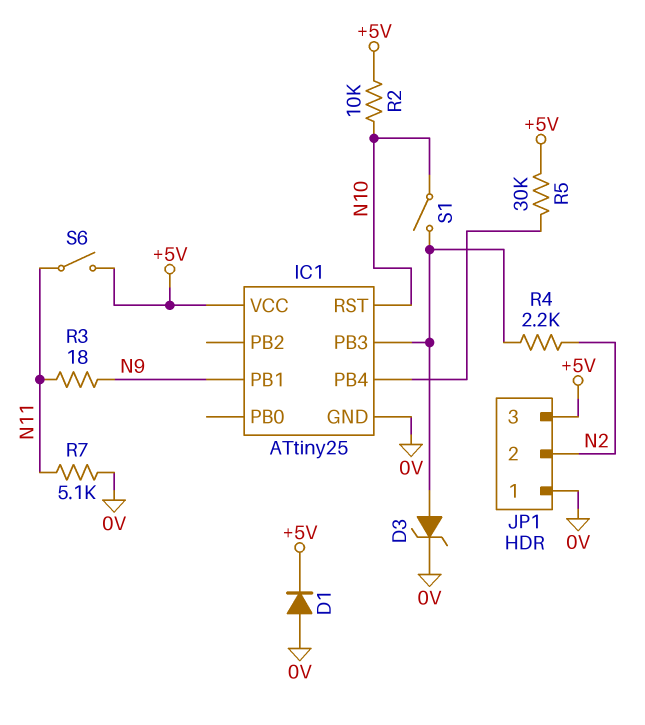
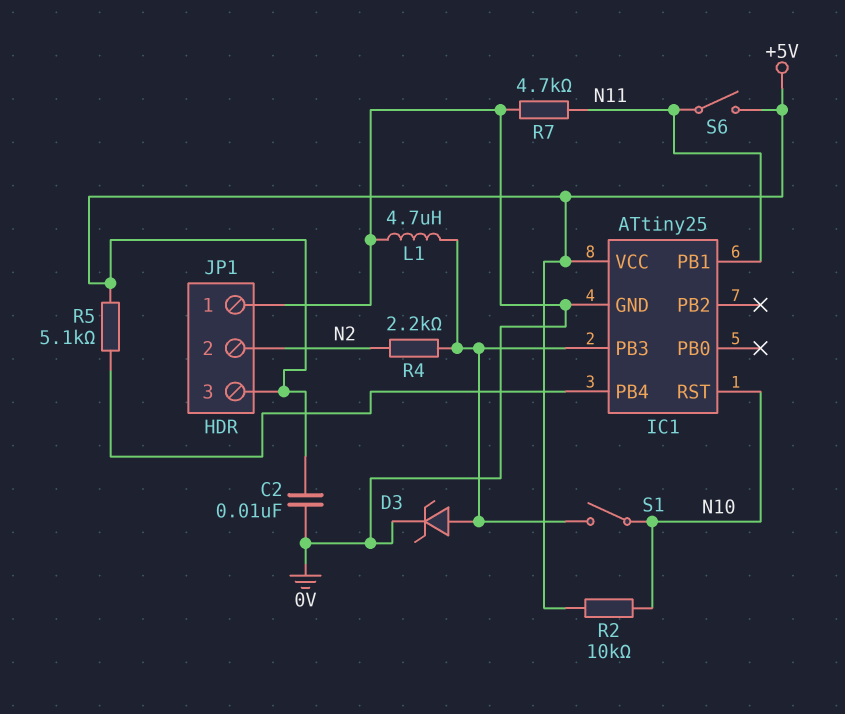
C2: none -> 10nF (+5V, 0V)
D1: diode (A 0V, K +5V) -> none
IC1 pin PB1: N9 -> N11
L1: none -> 4.7uH (0V, IC1/PB3)
R3: 18 (N9, N11) -> none
R5: 30k (+5V, IC1/PB4) -> 5.1k (+5V, IC1/PB4)
R7: 5.1k (0V, N11) -> 4.7k (0V, N11)

